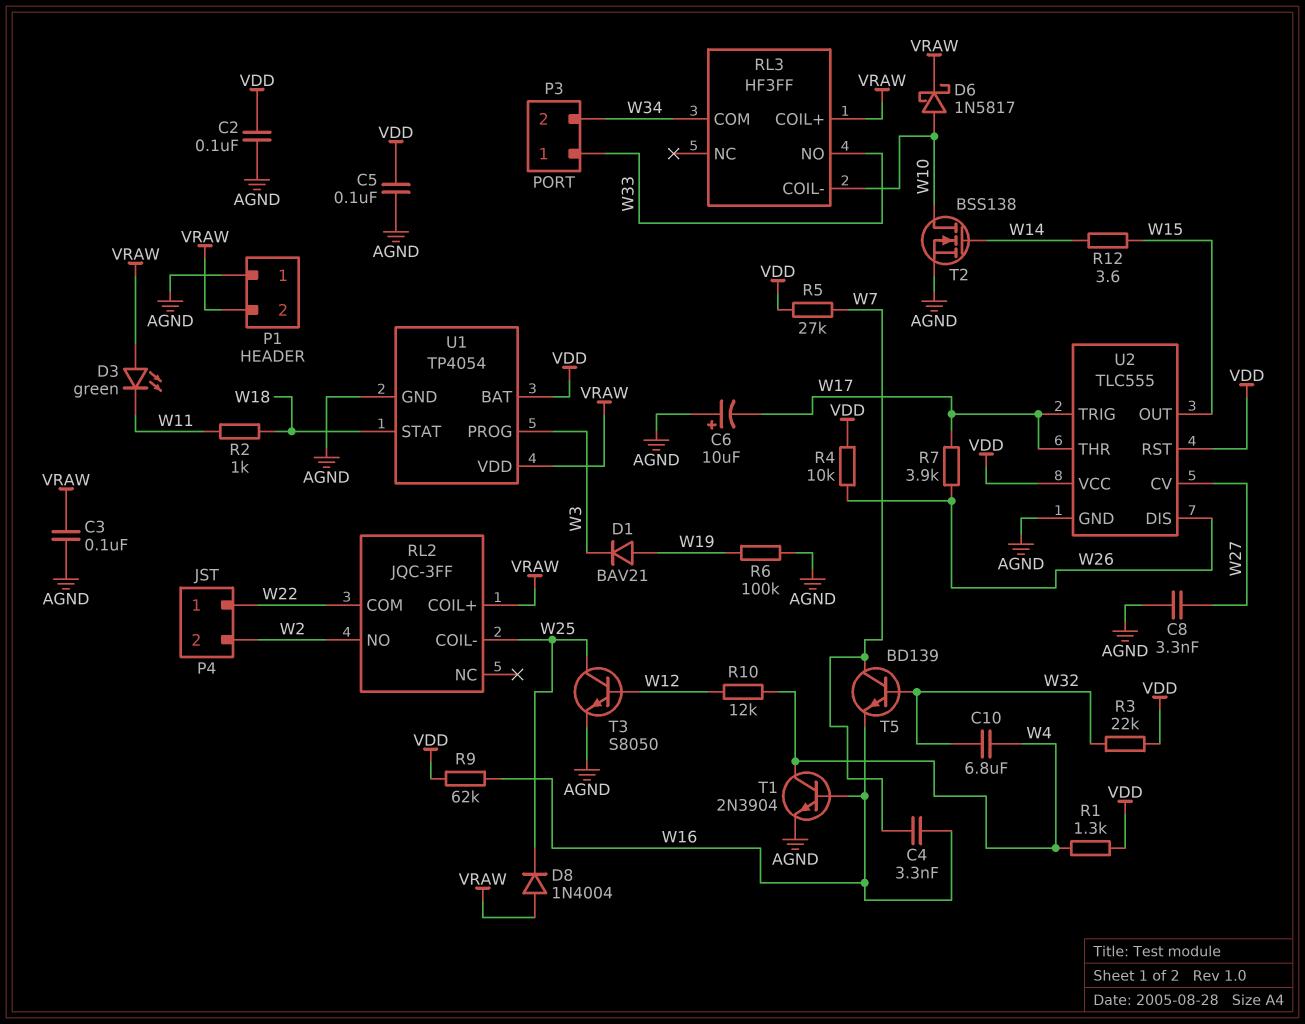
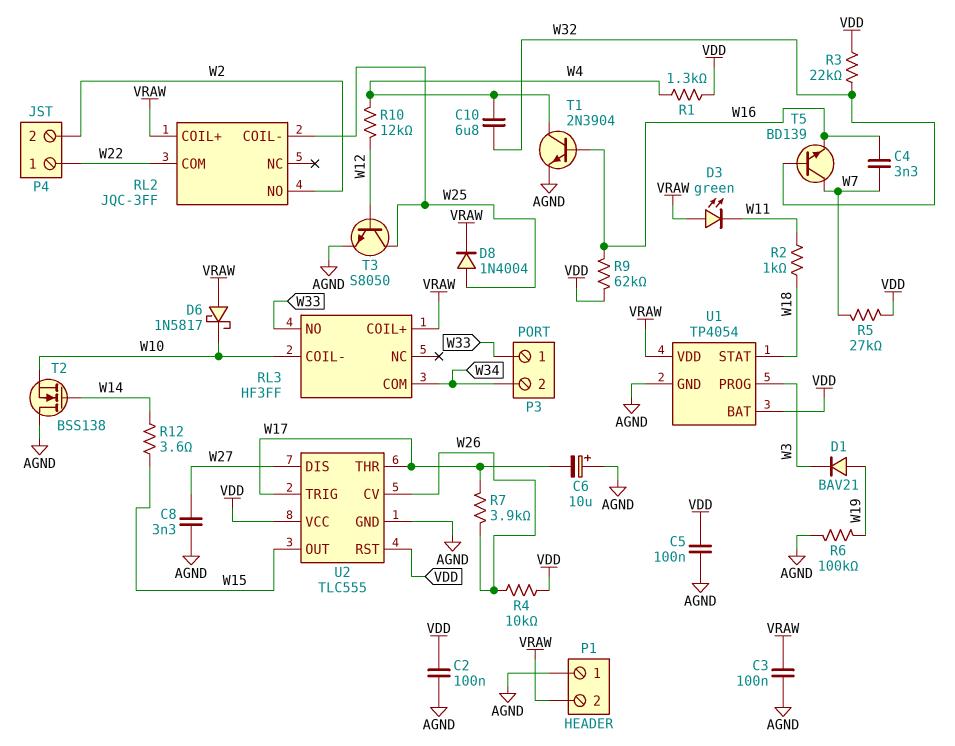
D6: schottky 1N5817 (A W10, K VRAW) -> schottky 1N5817 (A VRAW, K W10)
D8: diode 1N4004 (A VRAW, K W25) -> diode 1N4004 (A W25, K VRAW)
T2: NMOS BSS138 (G W14, D W10, S AGND) -> NMOS BSS138 (G W14, D AGND, S W10)
U2 pin CV: W27 -> W26
U2 pin DIS: W26 -> W27

